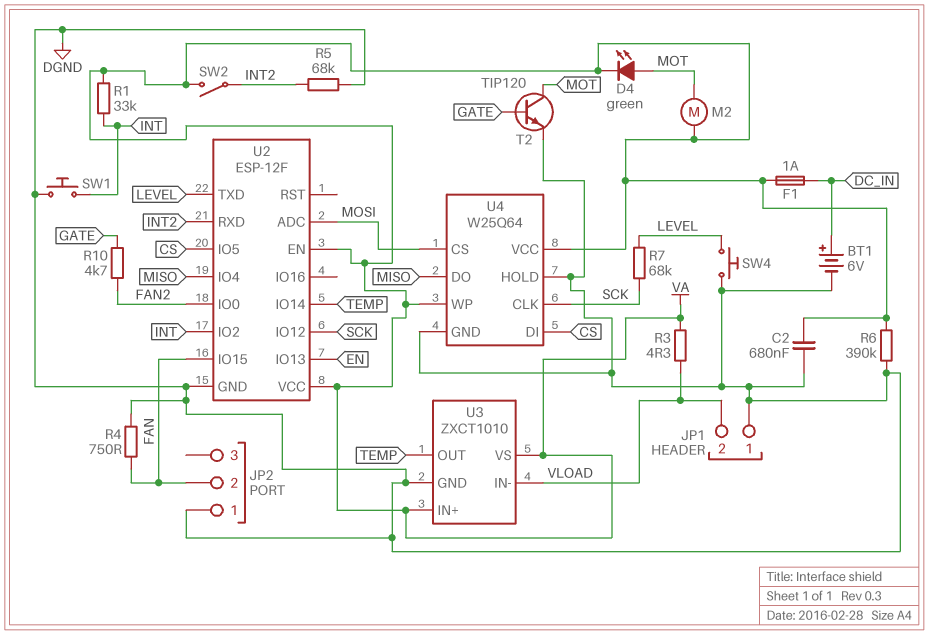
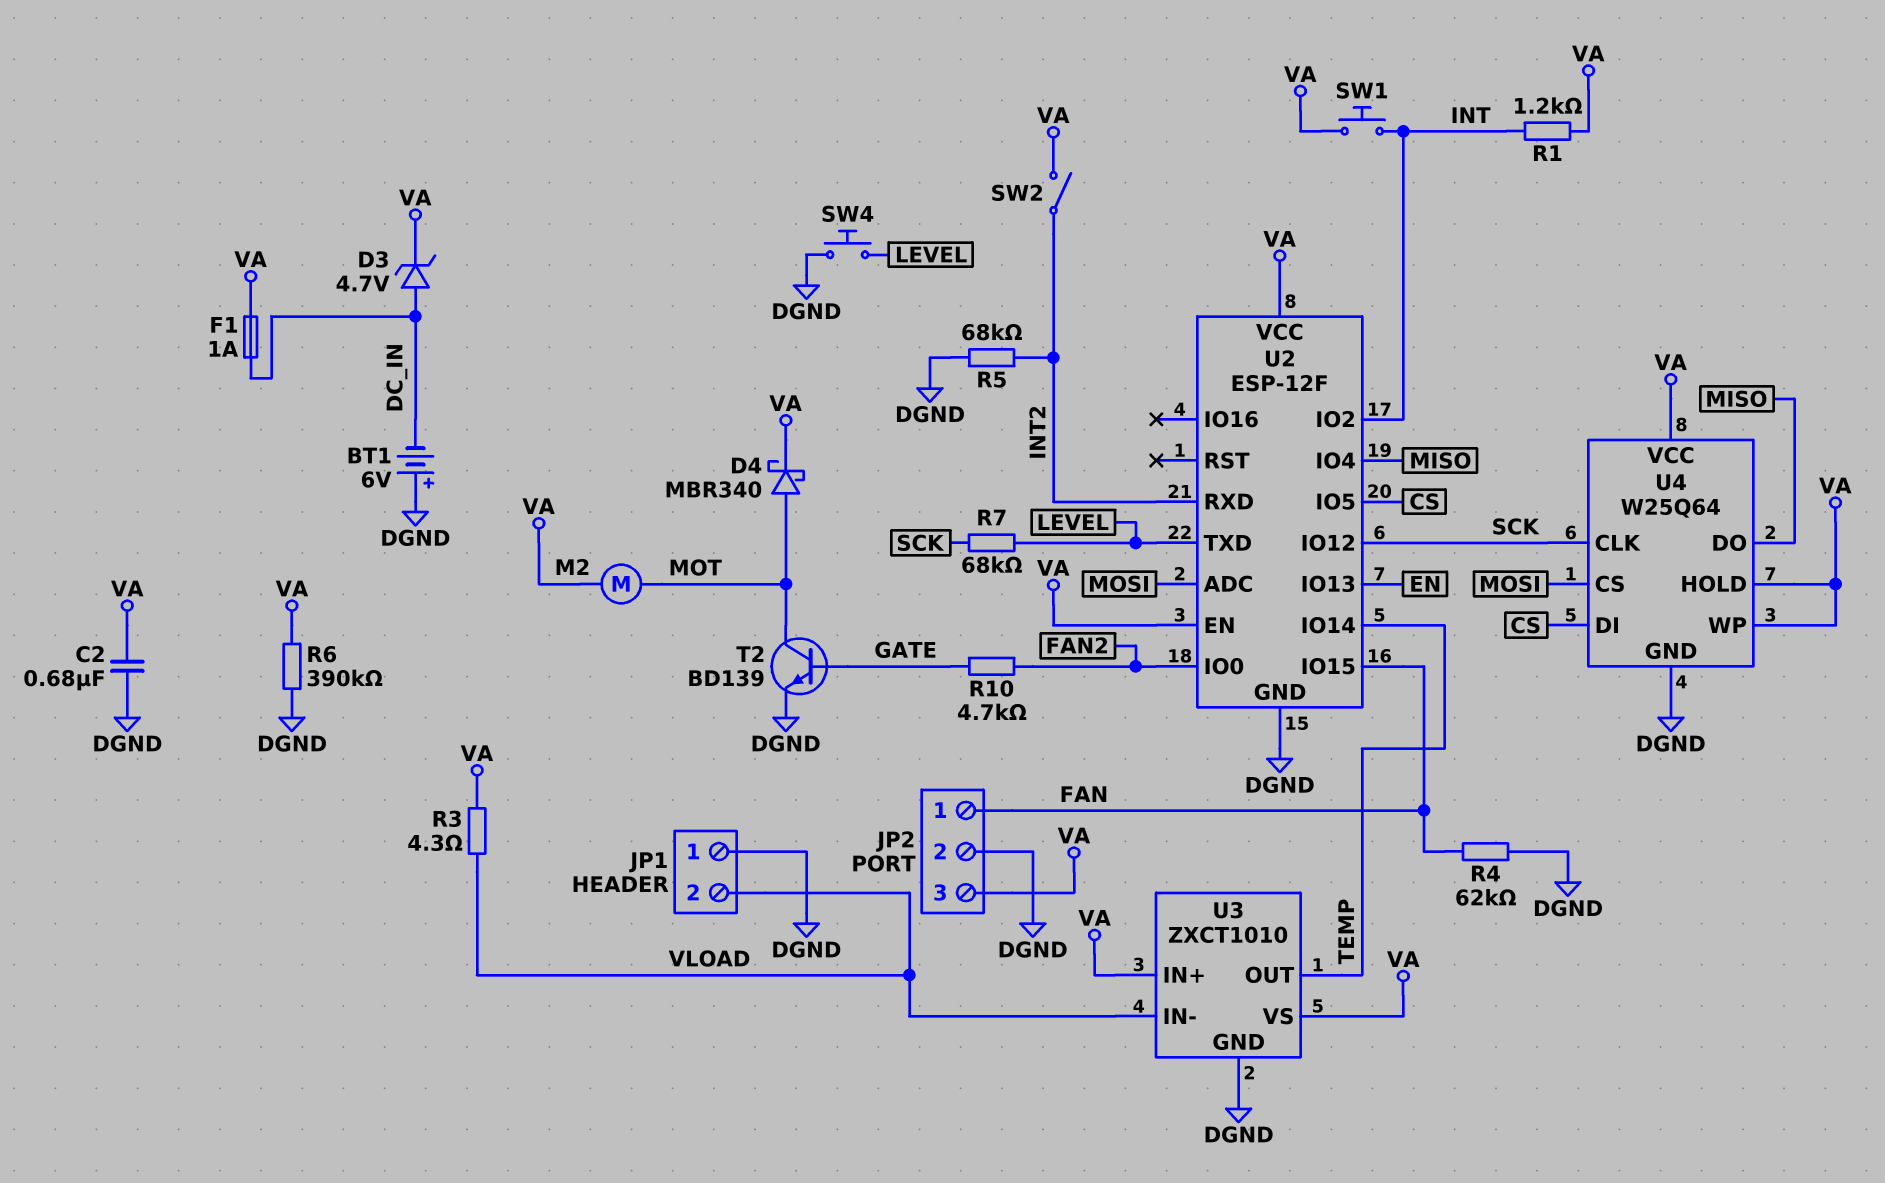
BT1: 6V (plus DC_IN, minus DGND) -> 6V (plus DGND, minus DC_IN)
D3: none -> zener 4.7V (A DC_IN, K VA)
D4: LED green (A MOT, K VA) -> schottky MBR340 (A MOT, K VA)
JP2 pin 1: DGND -> FAN
JP2 pin 2: FAN -> DGND
JP2 pin 3: none -> VA
R1: 33k (INT, VA) -> 1.2k (INT, VA)
R4: 750 (DGND, FAN) -> 62k (DGND, FAN)
SW1: button (DGND, INT) -> button (INT, VA)
T2: NPN TIP120 (B GATE, C MOT, E DGND) -> NPN BD139 (B GATE, C MOT, E DGND)
U4 pin HOLD: DGND -> VA

